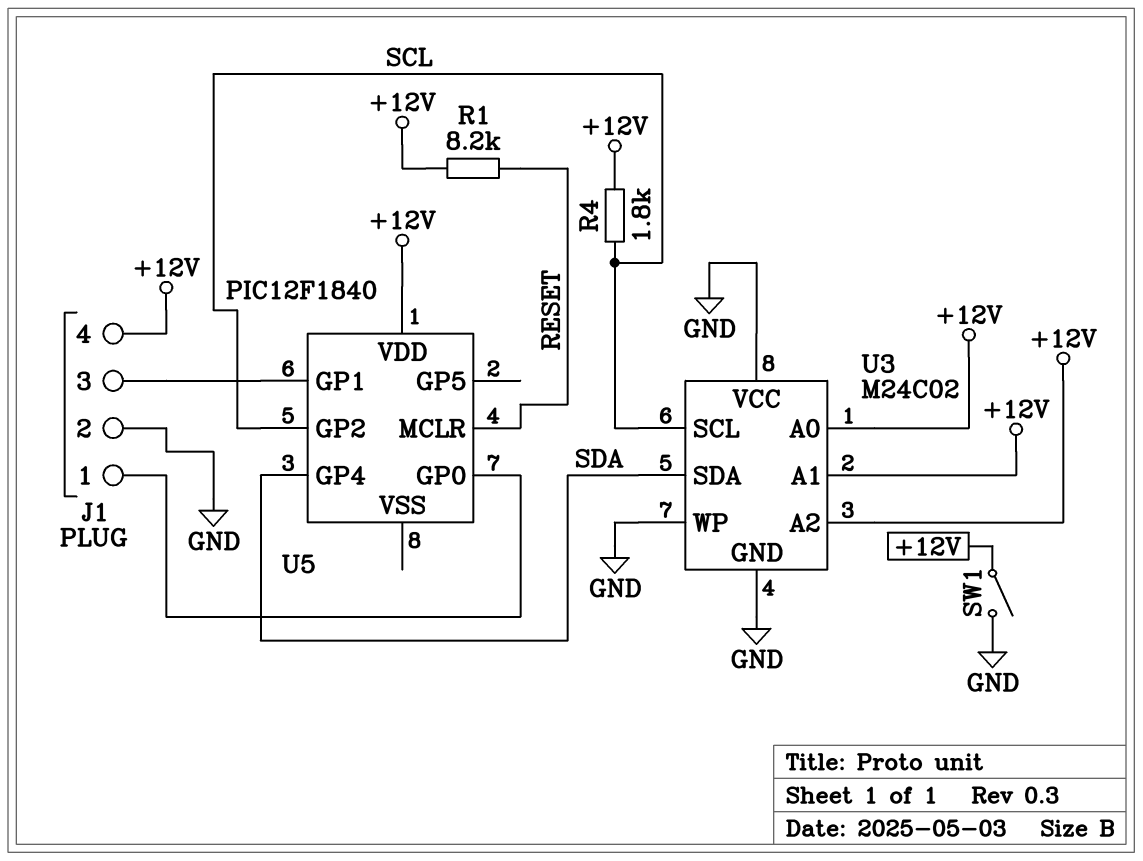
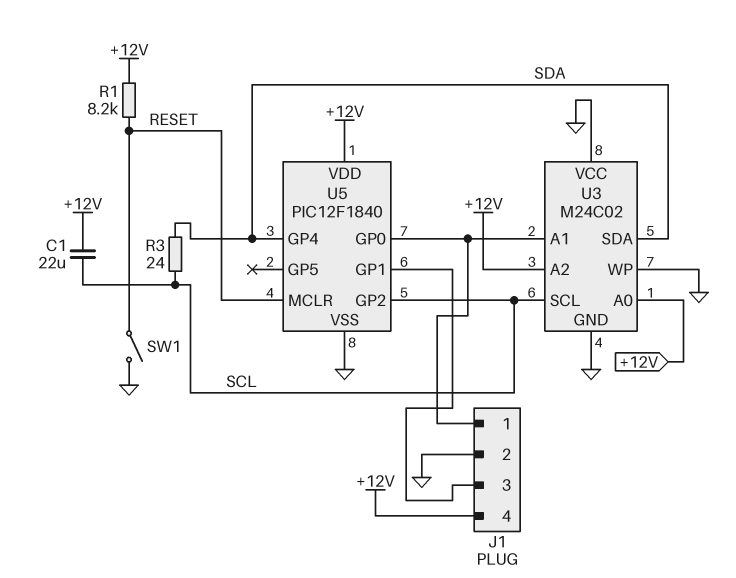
C1: none -> 22uF (+12V, SCL)
R3: none -> 24 (SCL, SDA)
R4: 1.8k (+12V, SCL) -> none
SW1: switch (+12V, GND) -> switch (GND, RESET)
U3 pin A1: +12V -> J1/1
U5 pin VSS: none -> GND

